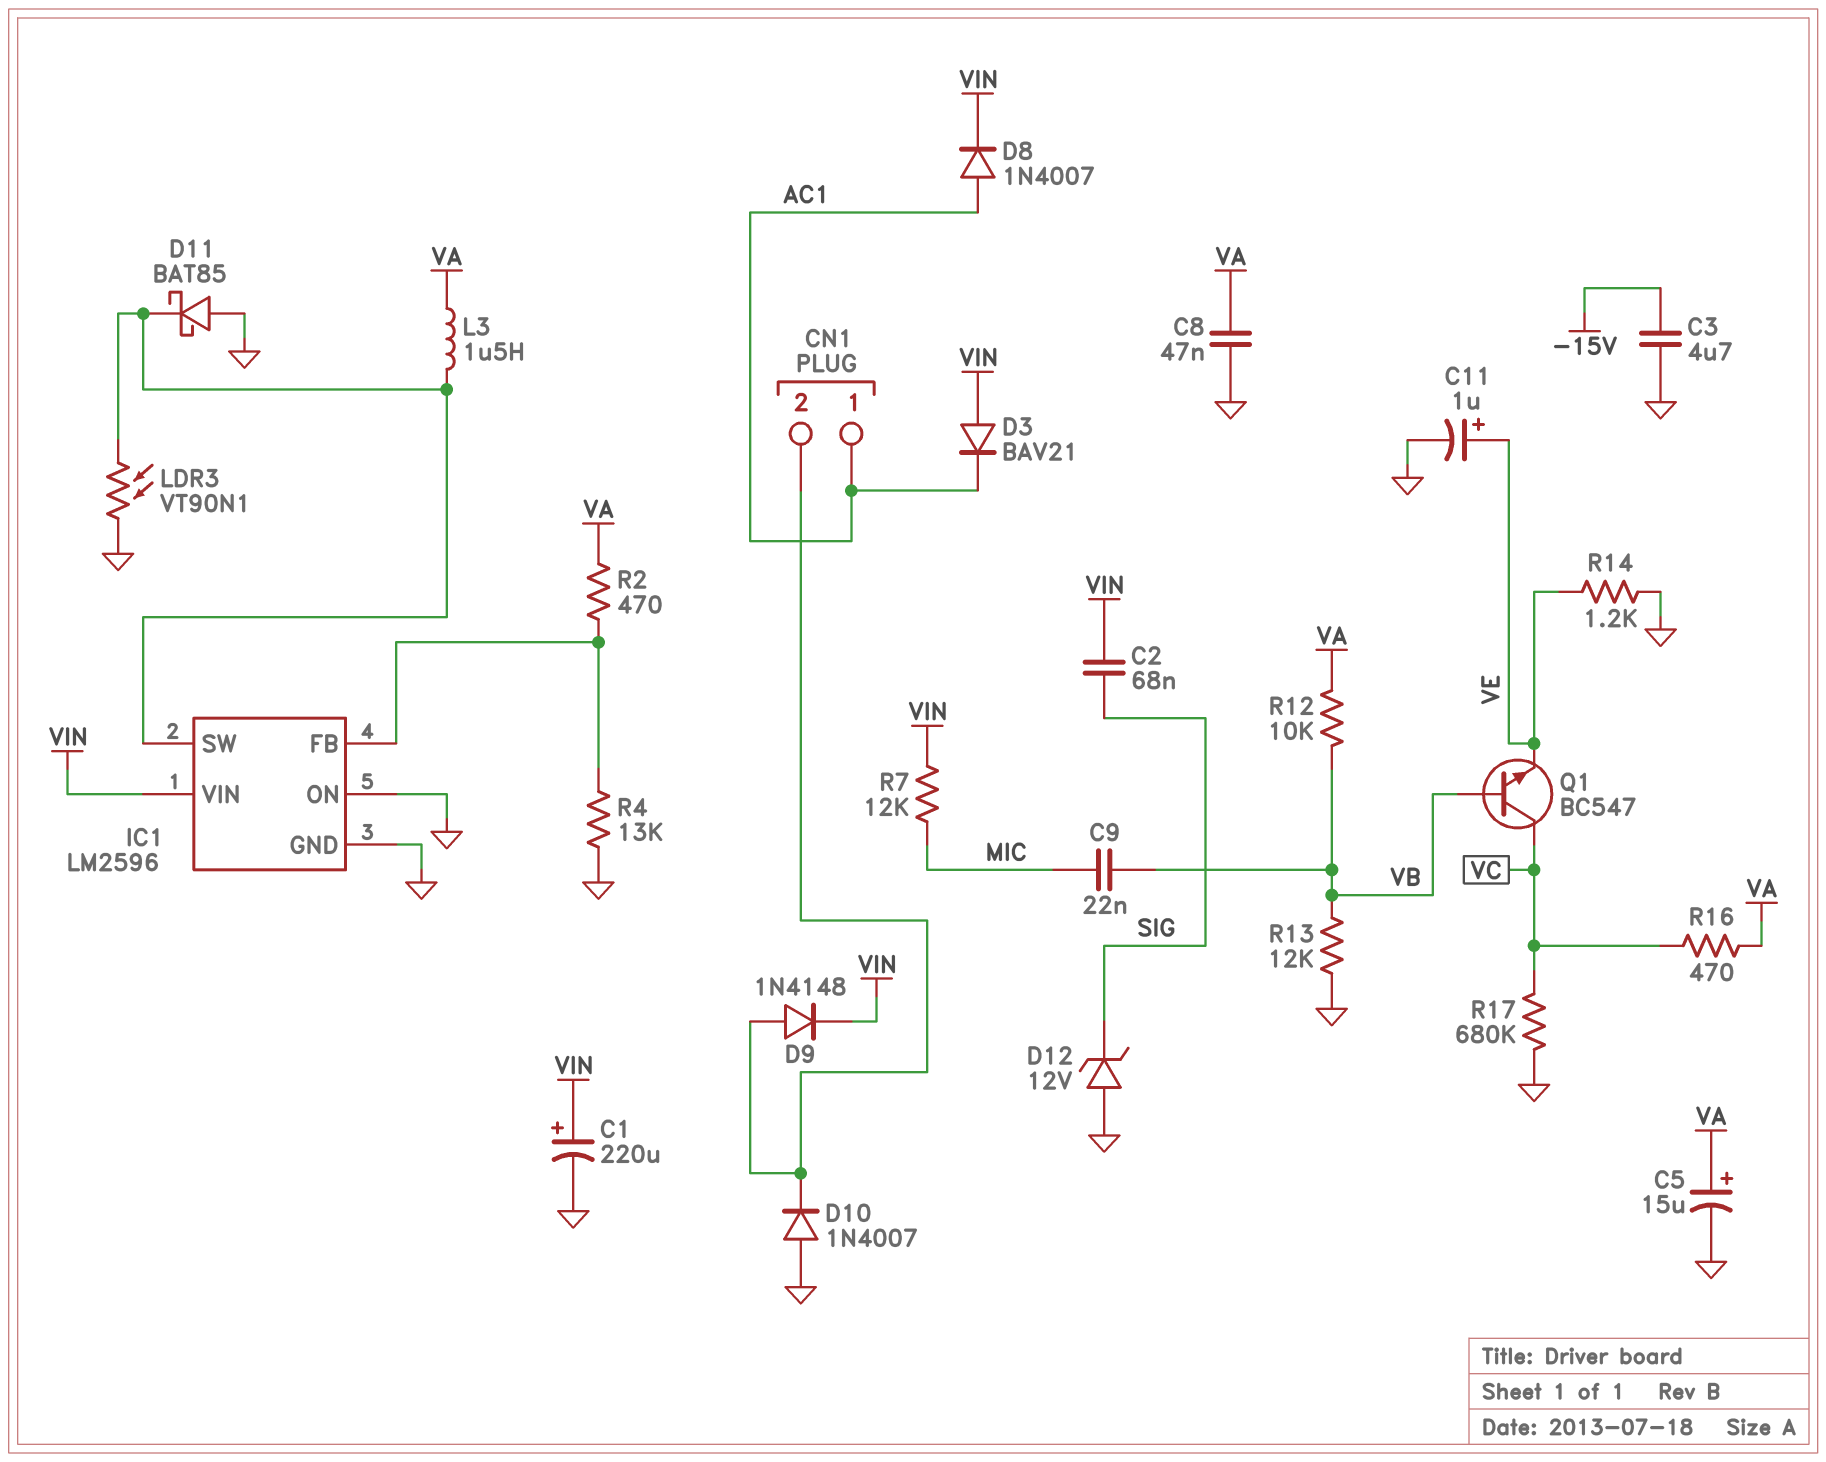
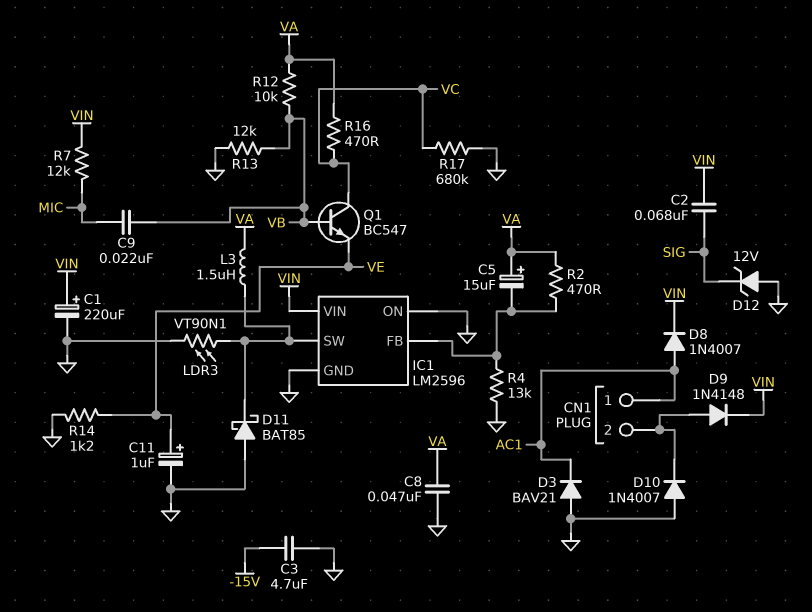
C5: 15uF (plus VA, minus GND) -> 15uF (plus VA, minus IC1/FB)
D3: diode BAV21 (A VIN, K AC1) -> diode BAV21 (A GND, K AC1)

